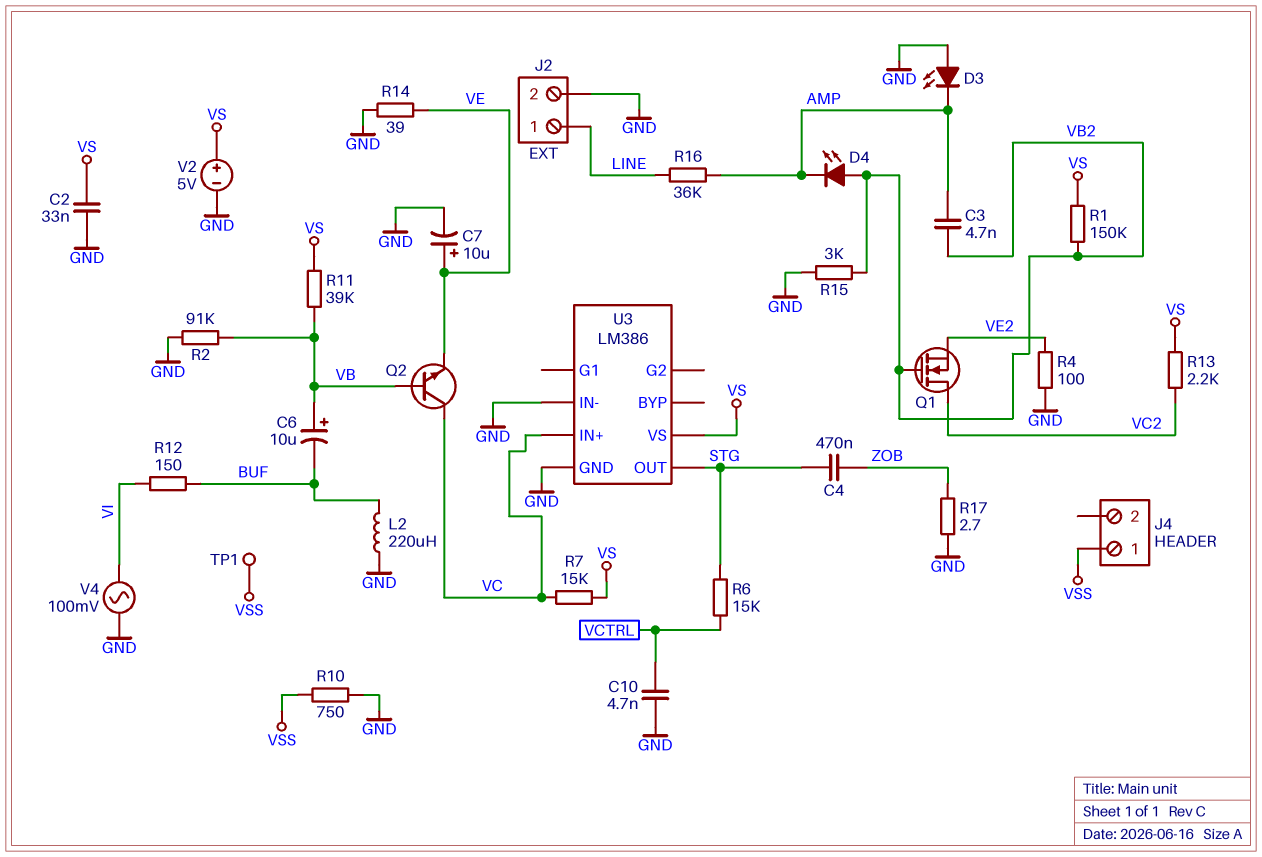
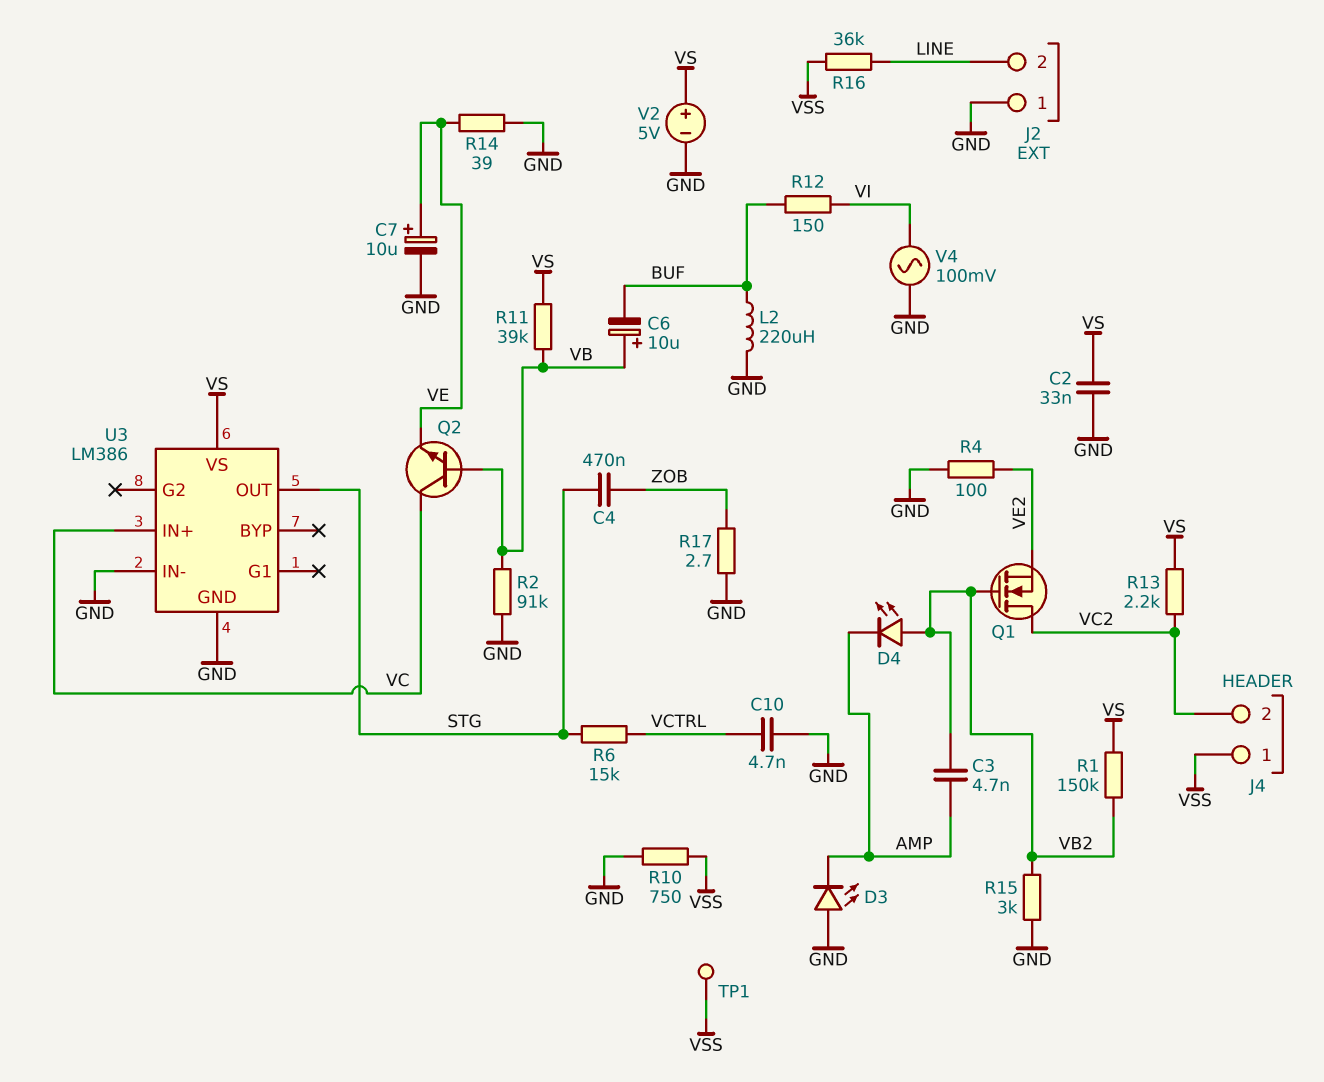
J2 pin 1: LINE -> GND
J2 pin 2: GND -> LINE
J4 pin 2: none -> VC2
R7: 15k (VC, VS) -> none
R16: 36k (AMP, LINE) -> 36k (LINE, VSS)

